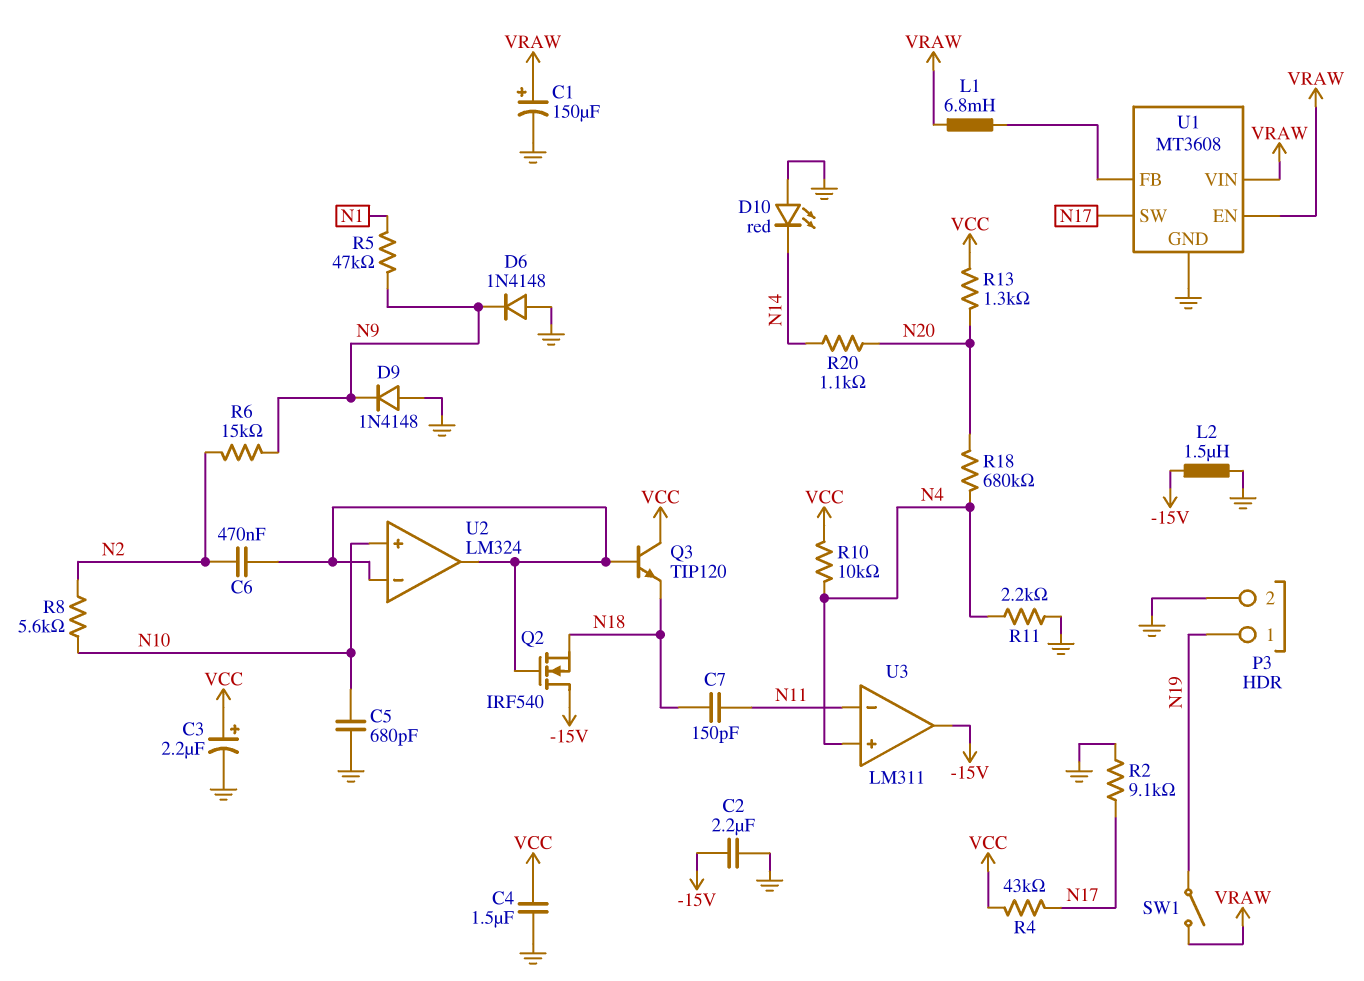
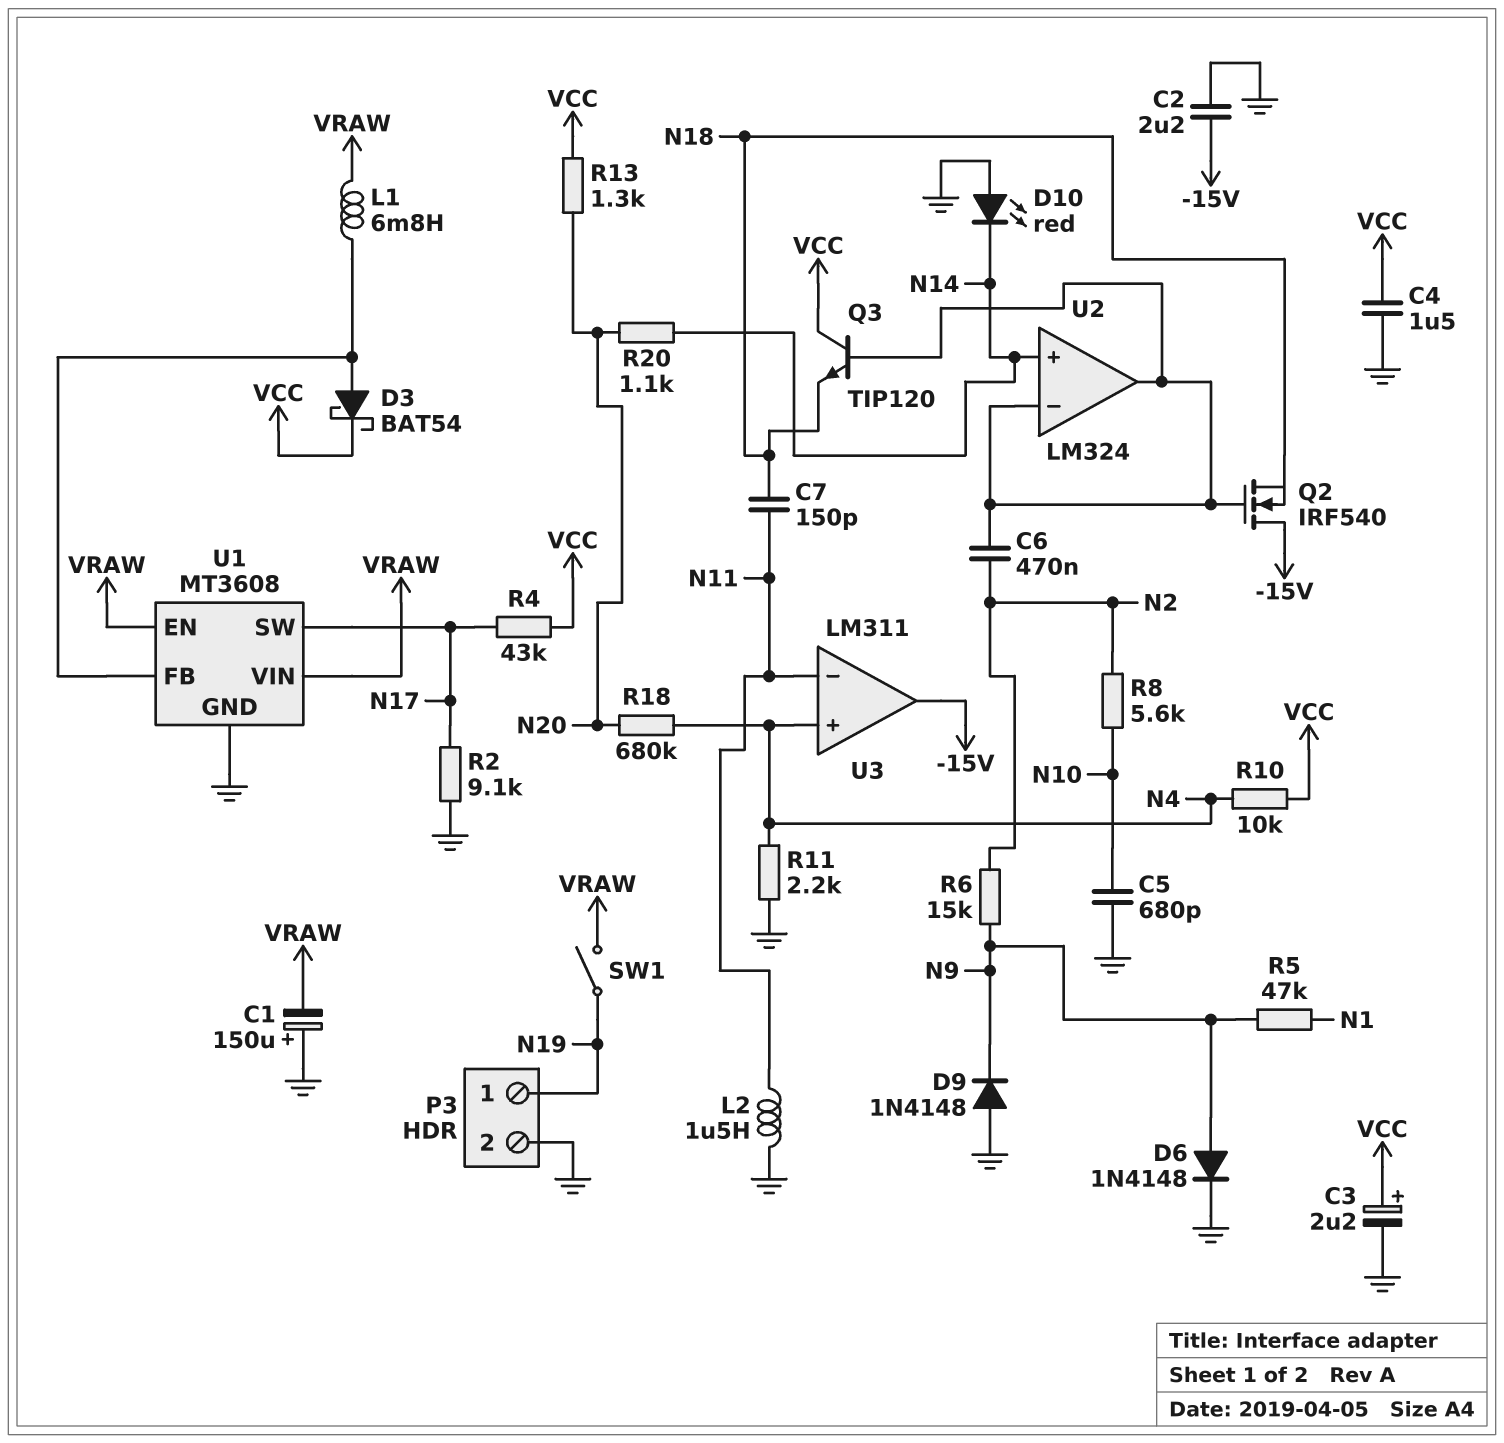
C1: 150uF (plus VRAW, minus GND) -> 150uF (plus GND, minus VRAW)
D3: none -> schottky BAT54 (A U1/FB, K VCC)
D6: diode 1N4148 (A GND, K N9) -> diode 1N4148 (A N9, K GND)
L2: 1.5uH (-15V, GND) -> 1.5uH (GND, N11)
U2 pin in+: N10 -> N14

